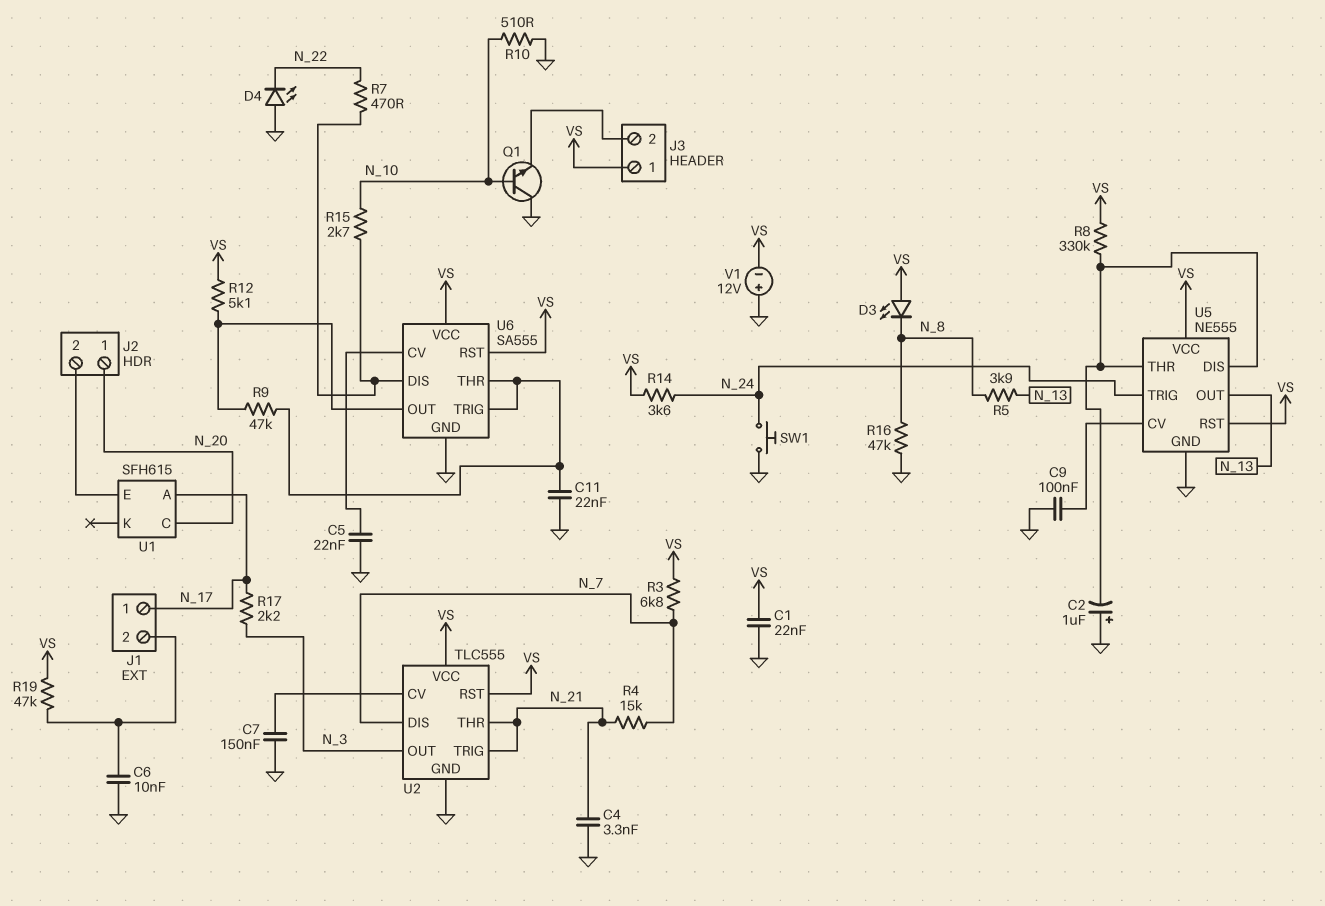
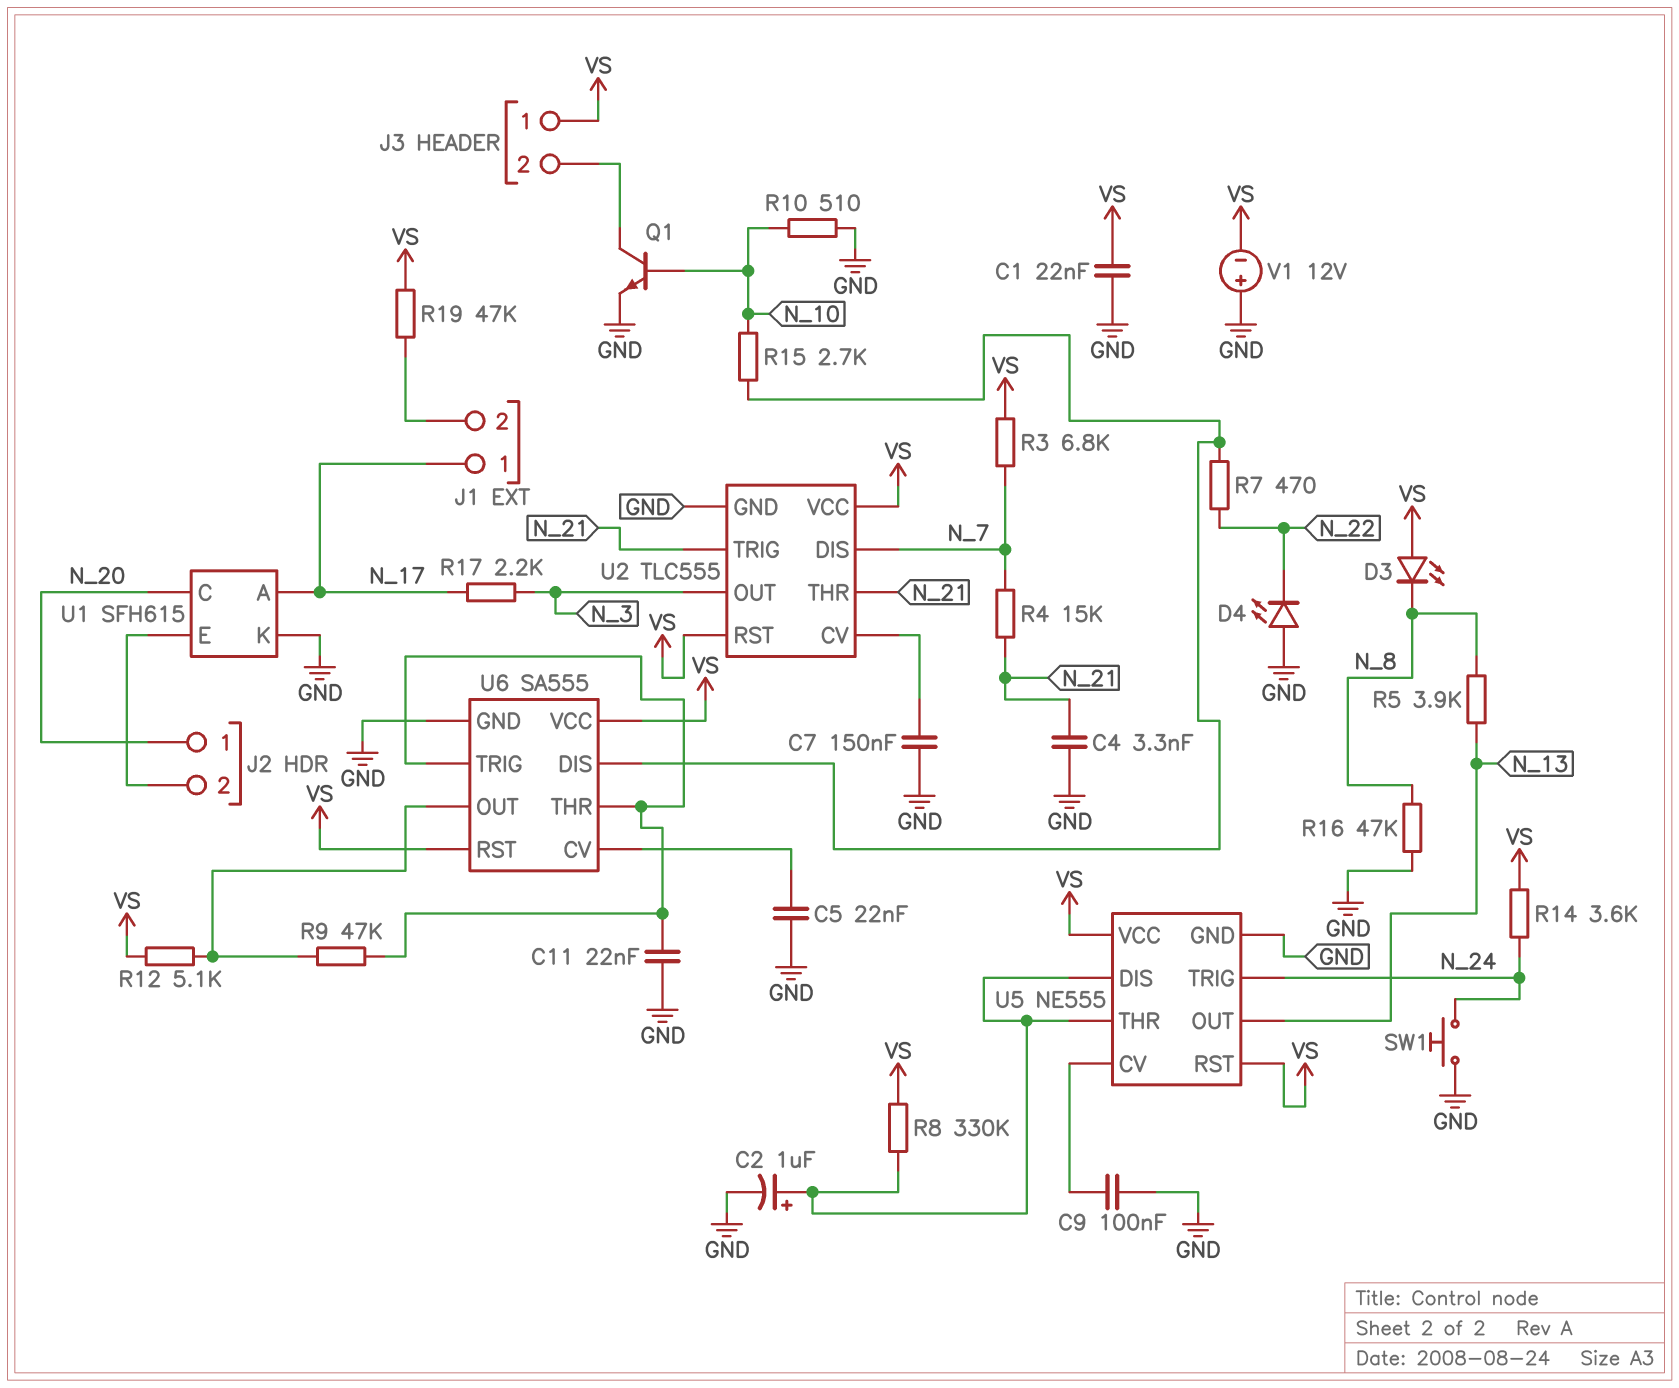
C2: 1uF (plus GND, minus U5/DIS) -> 1uF (plus U5/DIS, minus GND)
C6: 10nF (GND, J1/2) -> none
Q1: NPN (B N_10, C GND, E J3/2) -> NPN (B N_10, C J3/2, E GND)
U1 pin K: none -> GND

